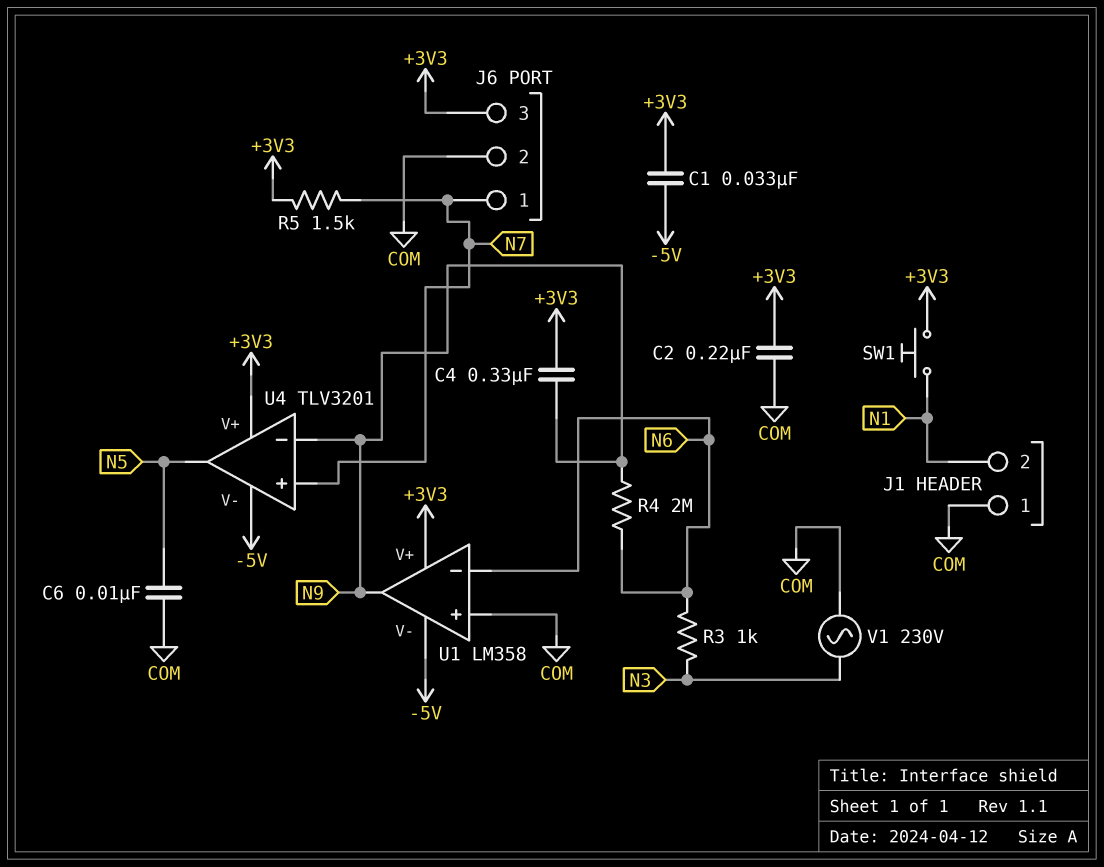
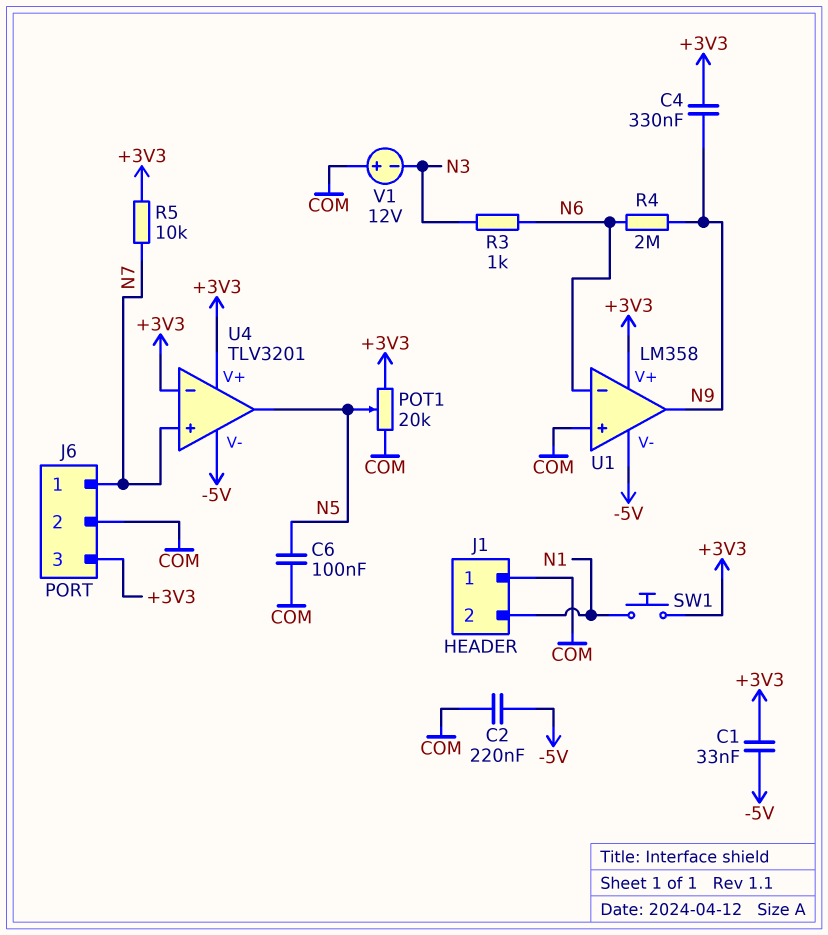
C2: 220nF (+3V3, COM) -> 220nF (-5V, COM)
C6: 10nF (COM, N5) -> 100nF (COM, N5)
POT1: none -> 20k (+3V3, COM, wiper N5)
R5: 1.5k (+3V3, N7) -> 10k (+3V3, N7)
U4 pin in-: N9 -> +3V3
V1: AC 230V (COM, N3) -> 12V (plus COM, minus N3)

